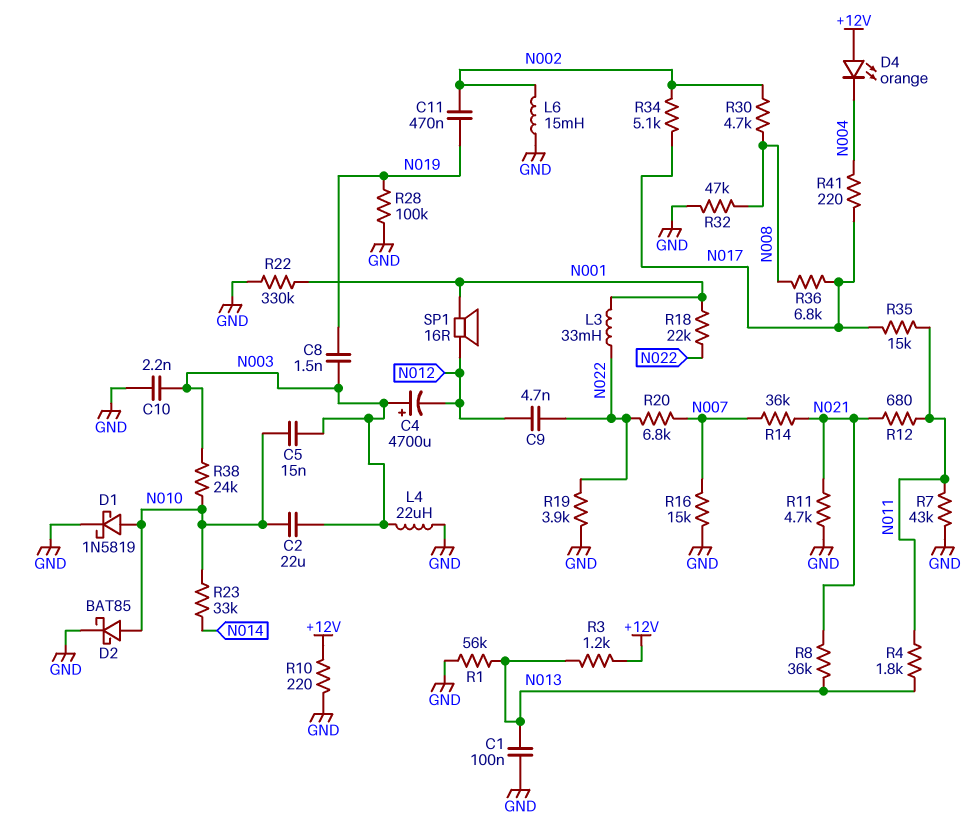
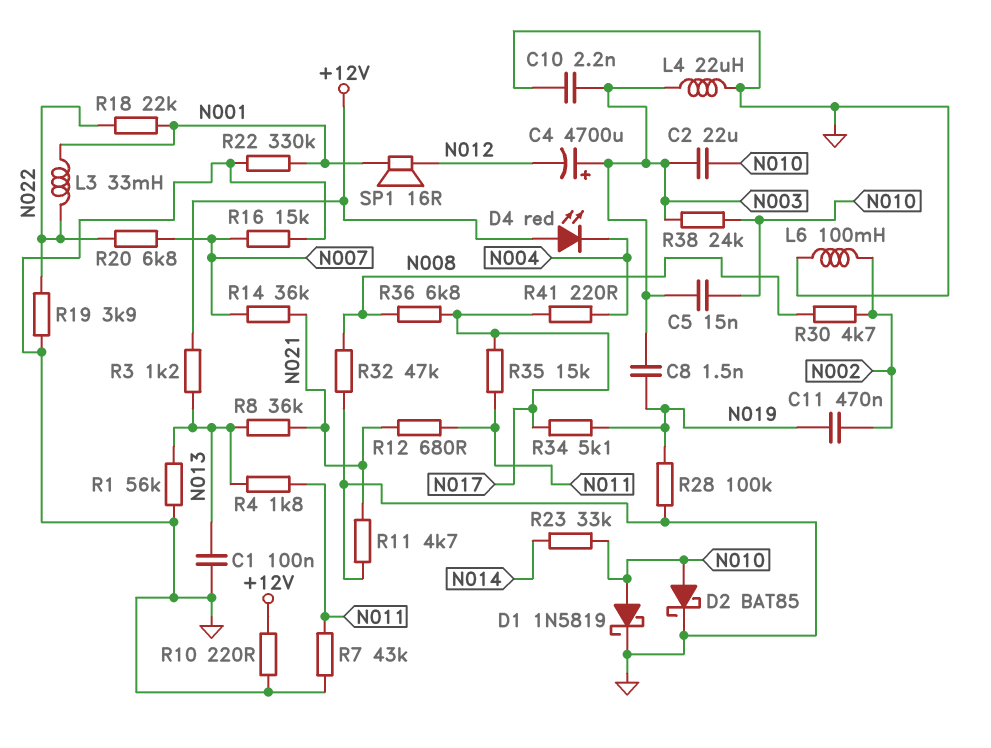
C9: 4.7nF (N012, N022) -> none
D4: LED orange (A +12V, K N004) -> LED red (A +12V, K N004)
L6: 15mH (GND, N002) -> 100mH (GND, N002)
R34: 5.1k (N002, N017) -> 5.1k (N017, N019)

